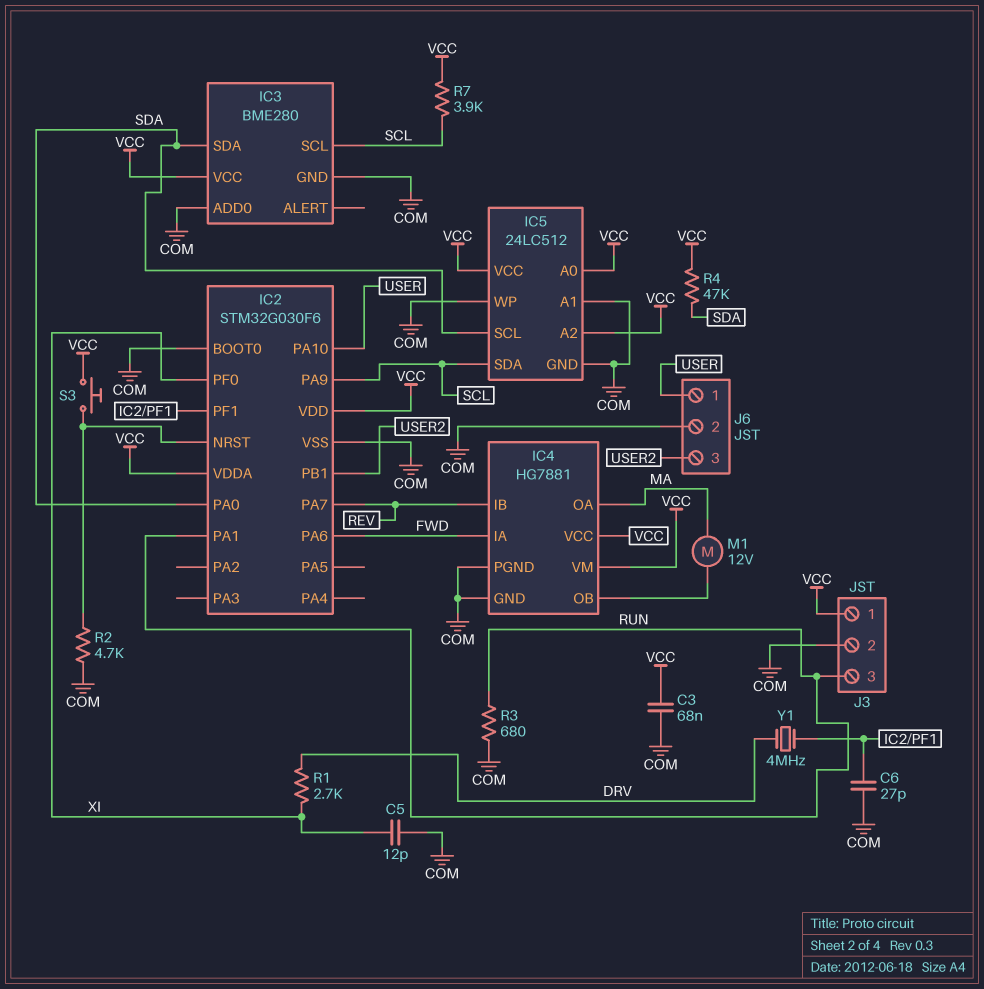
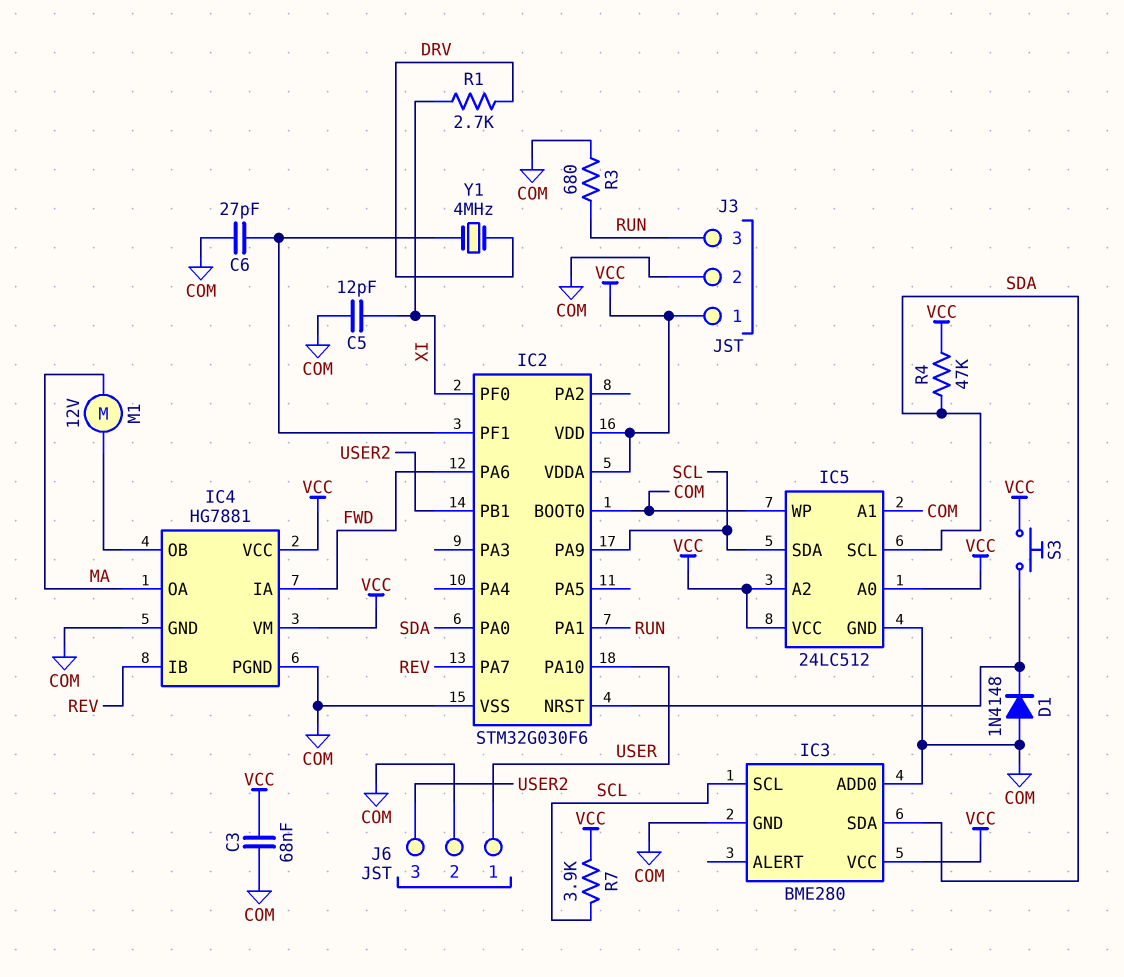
D1: none -> diode 1N4148 (A COM, K IC2/NRST)
R2: 4.7k (COM, IC2/NRST) -> none

